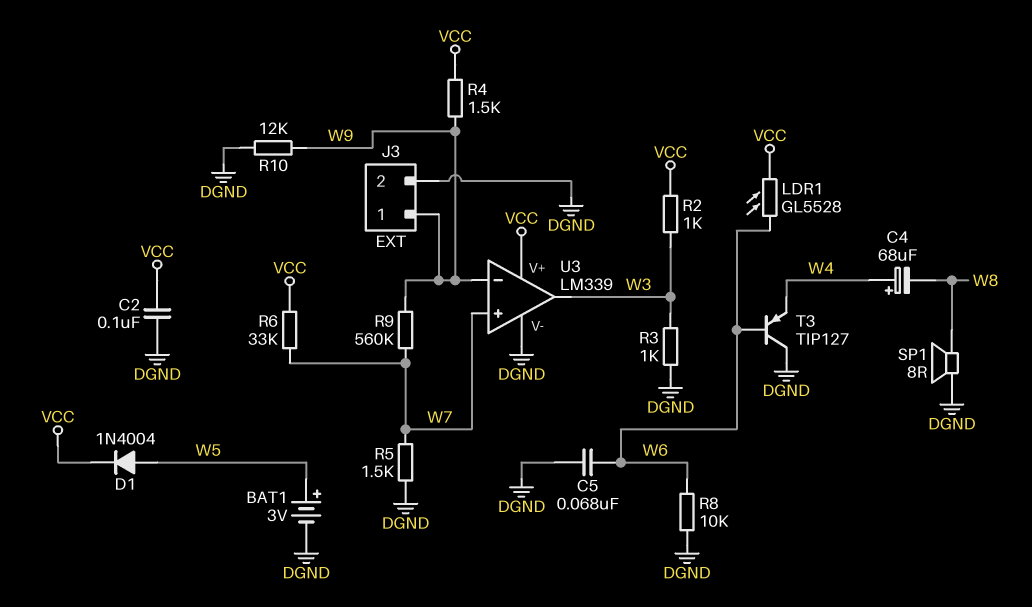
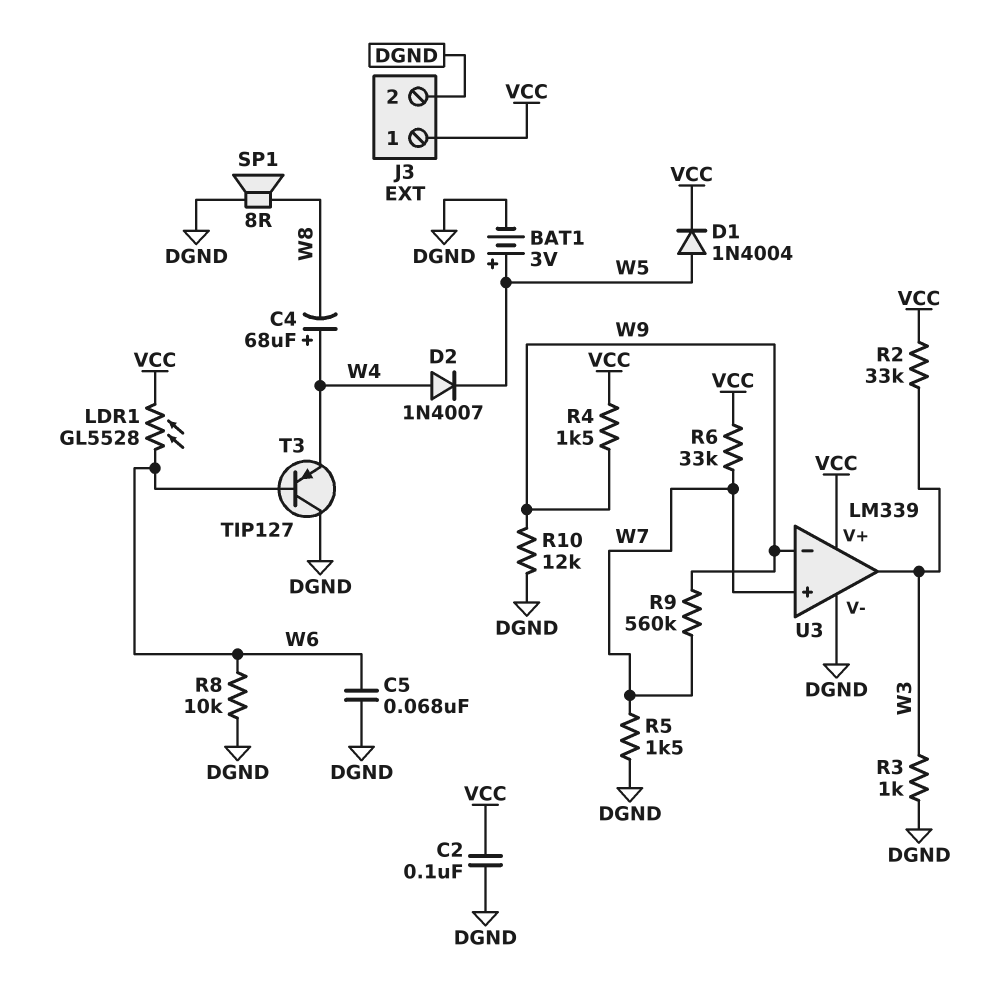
D2: none -> diode 1N4007 (A W4, K W5)
J3 pin 1: W9 -> VCC
R2: 1k (VCC, W3) -> 33k (VCC, W3)

